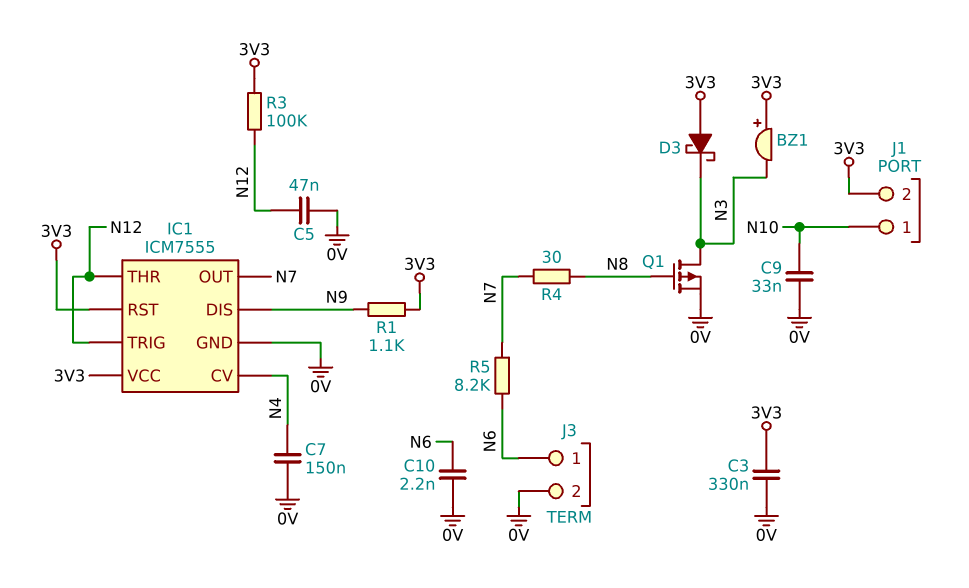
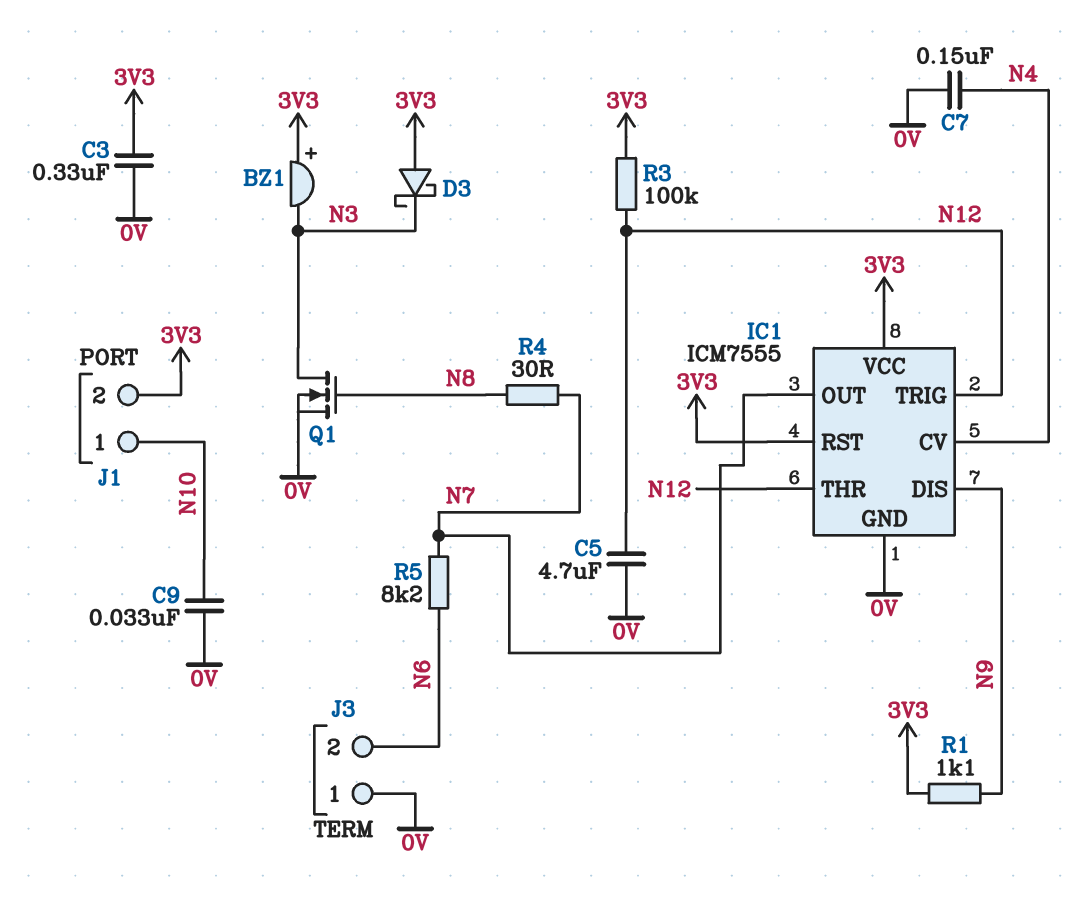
C5: 47nF (0V, N12) -> 4.7uF (0V, N12)
C10: 2.2nF (0V, N6) -> none
J3 pin 1: N6 -> 0V
J3 pin 2: 0V -> N6
Q1: PMOS (G N8, D N3, S 0V) -> NMOS (G N8, D N3, S 0V)

